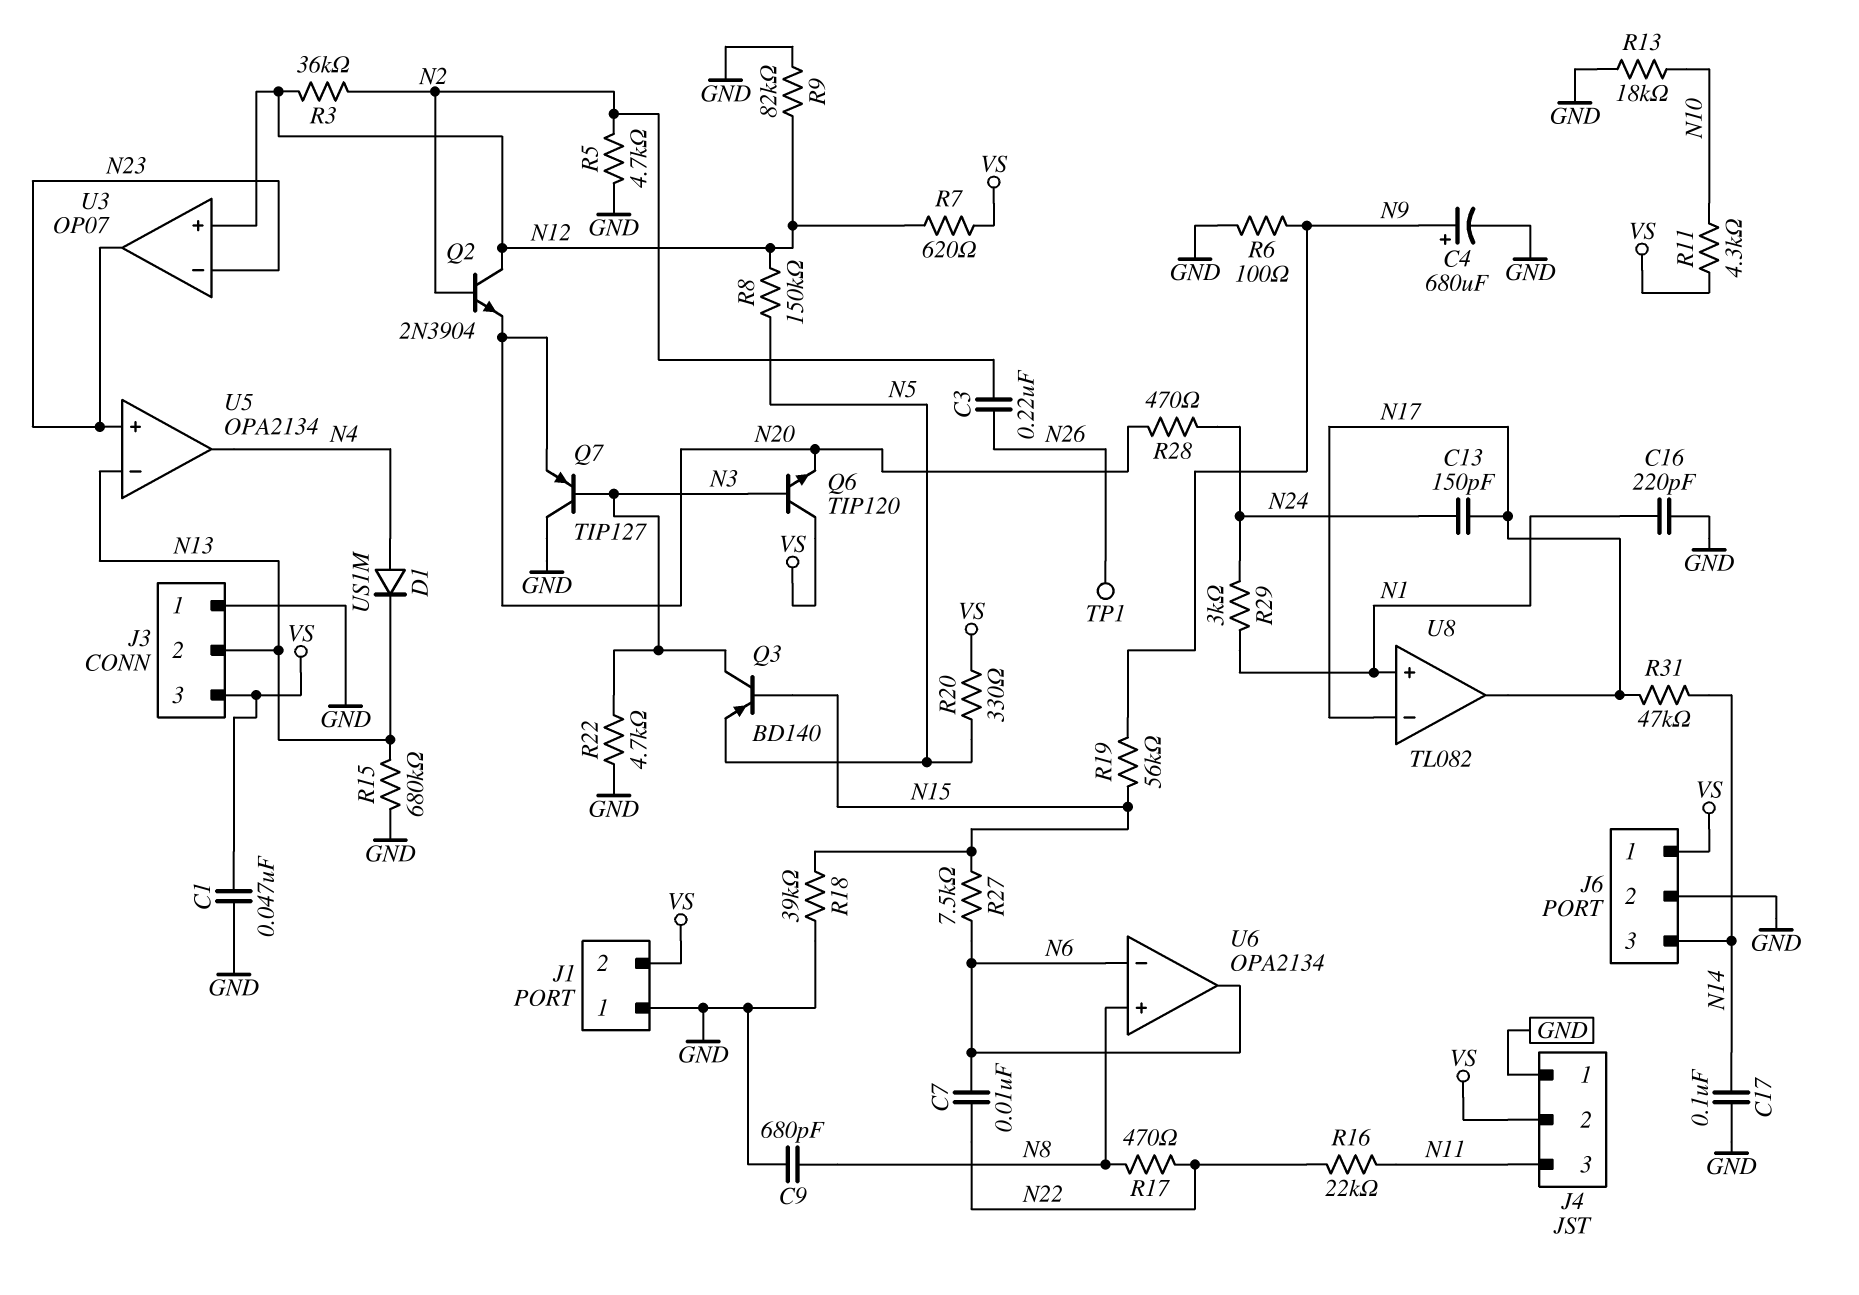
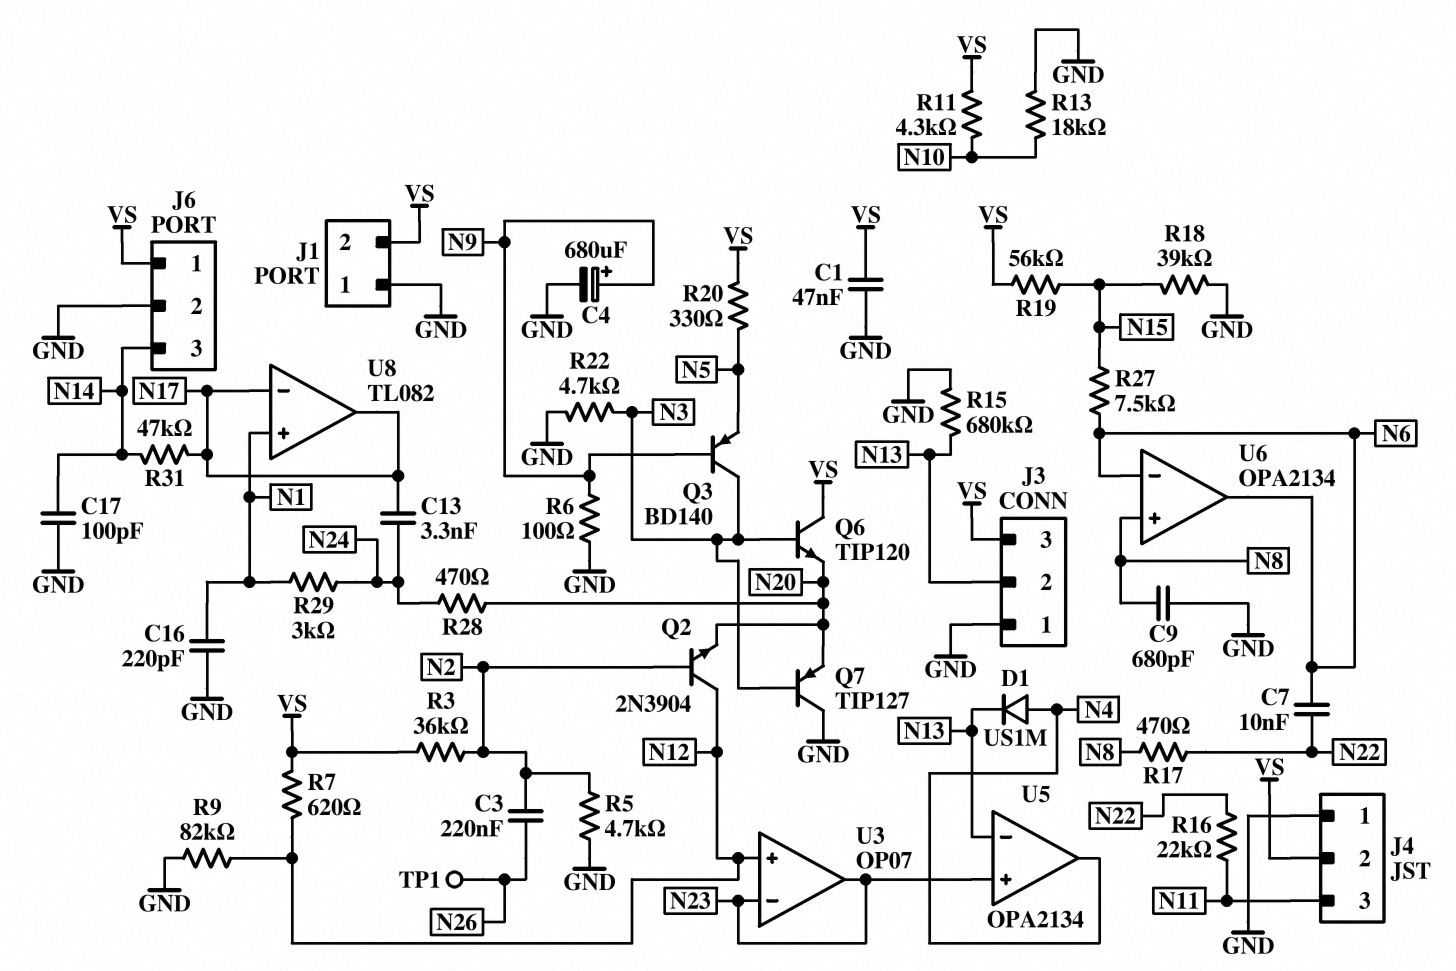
C13: 150pF (N17, N24) -> 3.3nF (N17, N24)
C17: 100nF (GND, N14) -> 100pF (GND, N14)
Q3: PNP BD140 (B N15, C N3, E N5) -> PNP BD140 (B N9, C N3, E N5)
R3: 36k (N2, N12) -> 36k (N2, VS)
R8: 150k (N5, N12) -> none
R19: 56k (N9, N15) -> 56k (N15, VS)

